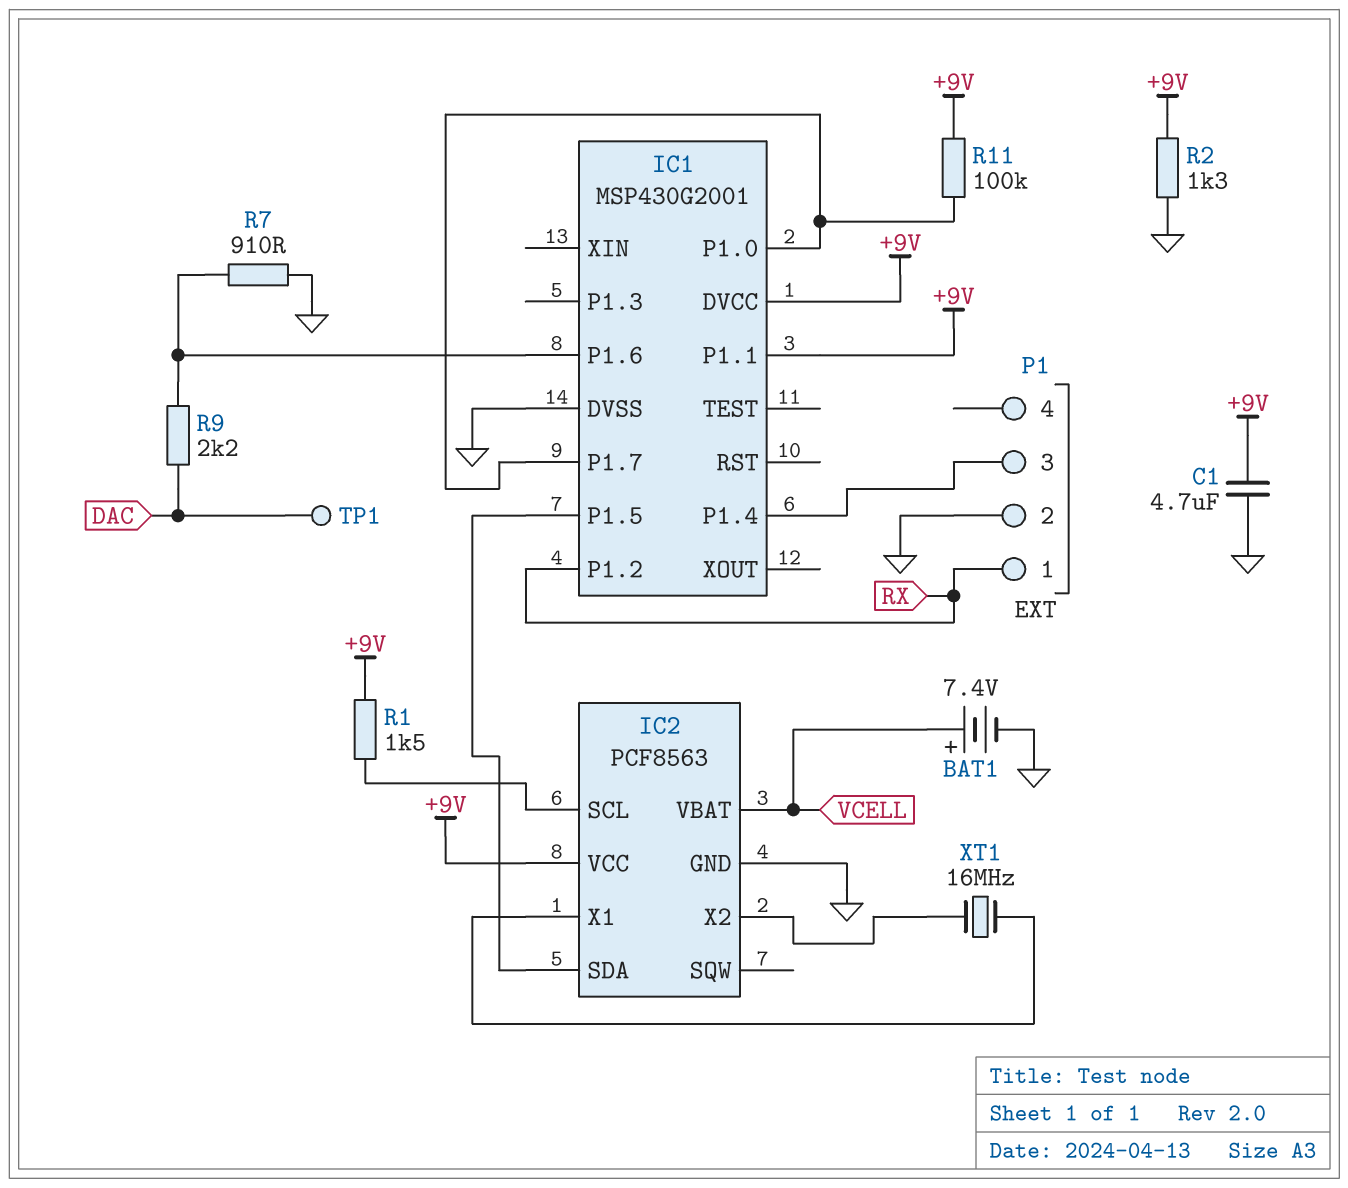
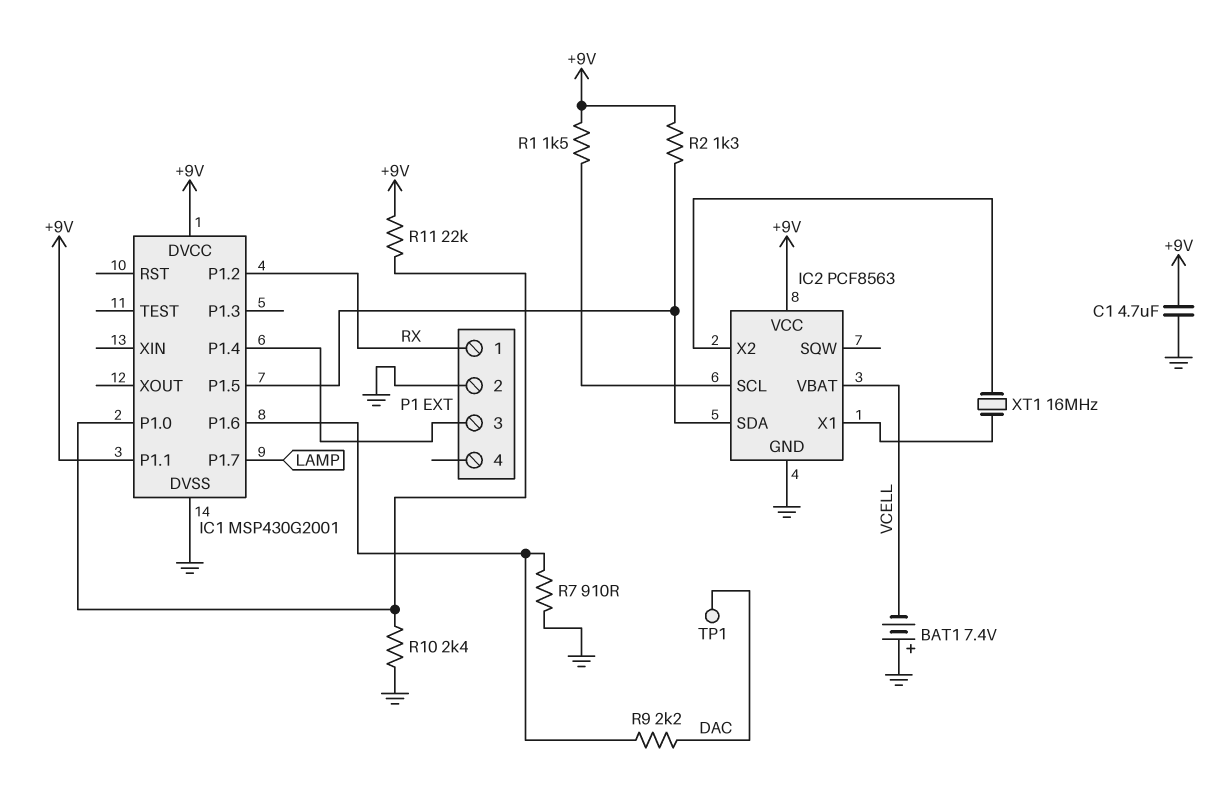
BAT1: 7.4V (plus VCELL, minus GND) -> 7.4V (plus GND, minus VCELL)
IC1 pin P1.7: IC1/P1.0 -> LAMP
R2: 1.3k (+9V, GND) -> 1.3k (+9V, IC1/P1.5)
R10: none -> 2.4k (GND, IC1/P1.0)
R11: 100k (+9V, IC1/P1.0) -> 22k (+9V, IC1/P1.0)

